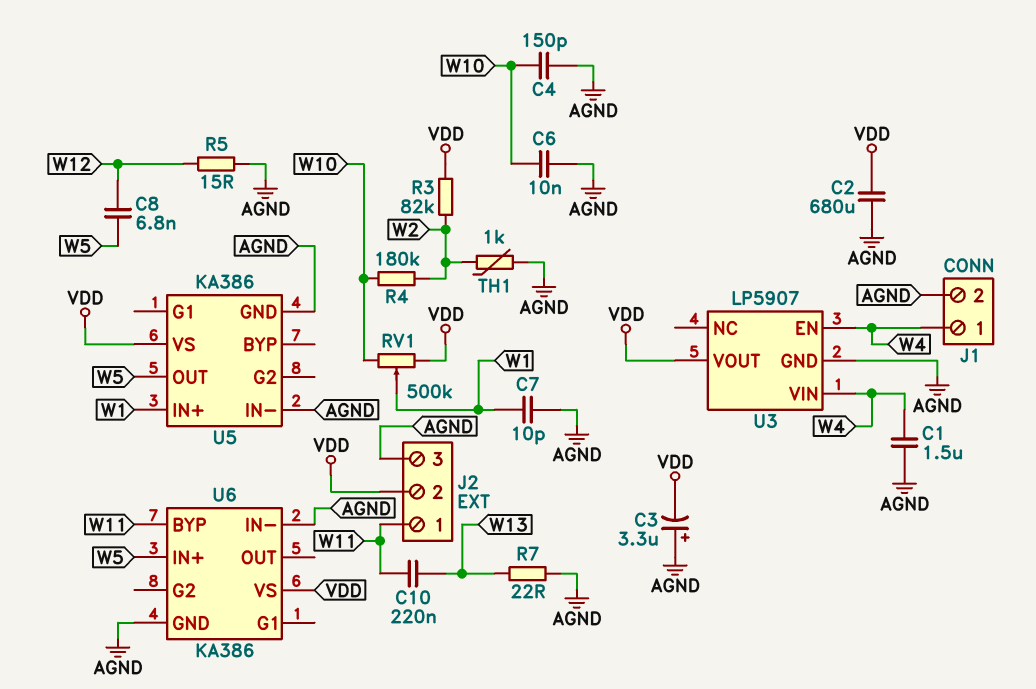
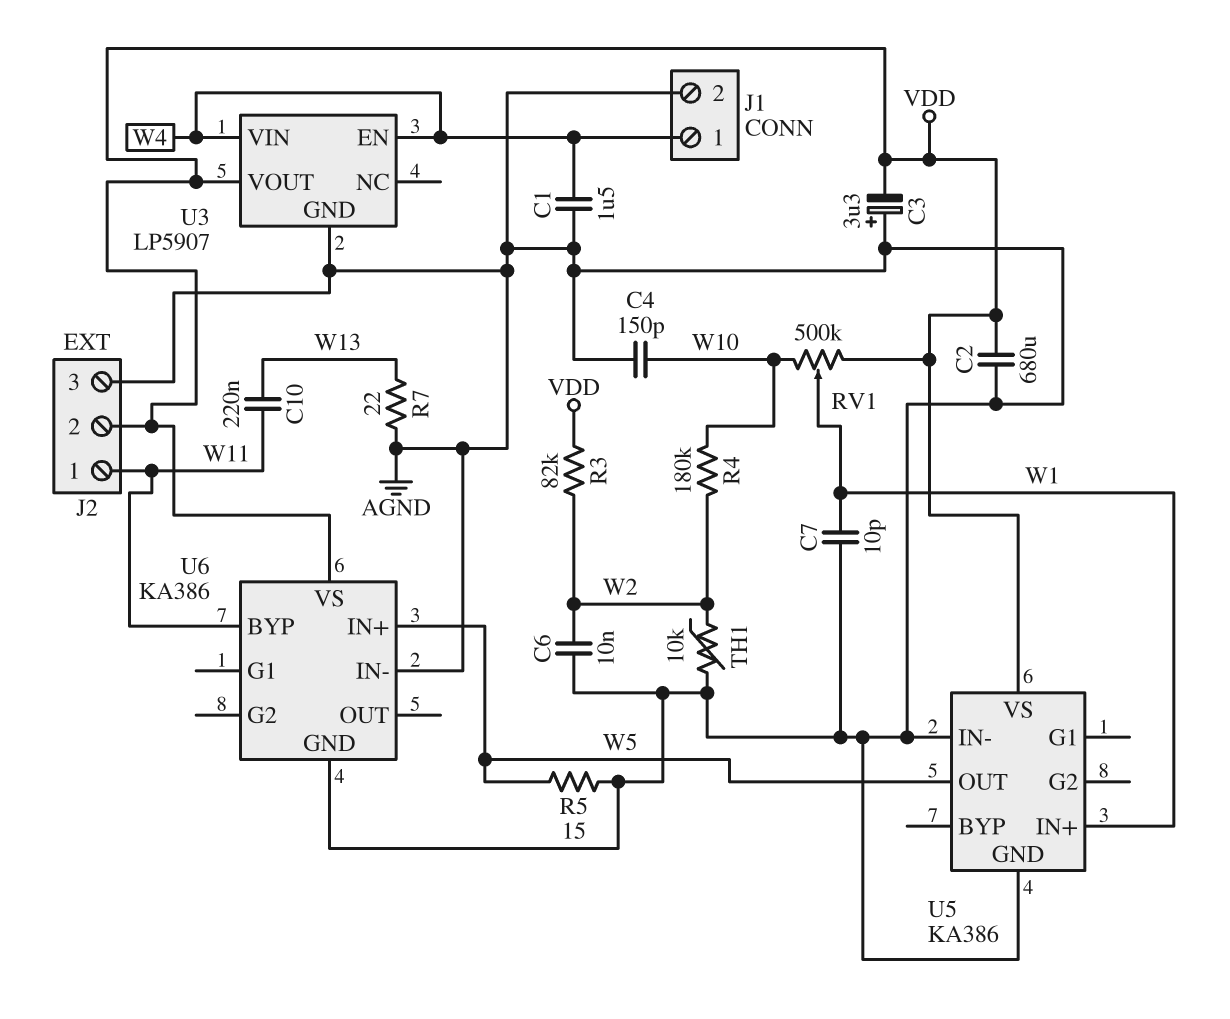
C6: 10nF (AGND, W10) -> 10nF (AGND, W2)
C8: 6.8nF (W5, W12) -> none
R5: 15 (AGND, W12) -> 15 (AGND, W5)
TH1: 1k (AGND, W2) -> 10k (AGND, W2)

